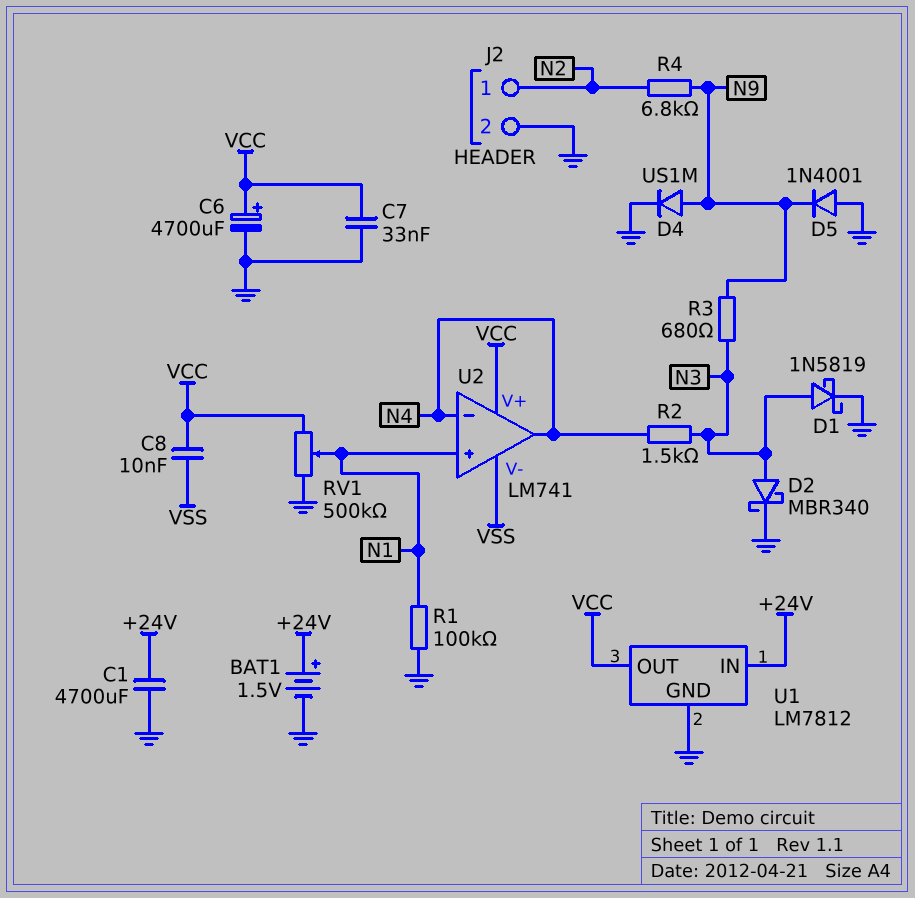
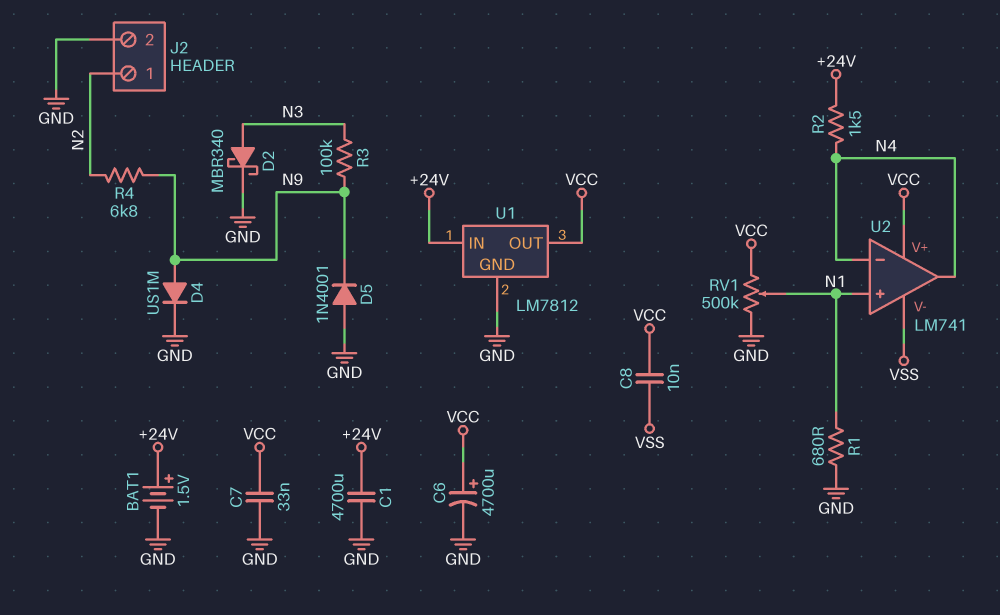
D1: schottky 1N5819 (A N3, K GND) -> none
R1: 100k (GND, N1) -> 680 (GND, N1)
R2: 1.5k (N3, N4) -> 1.5k (+24V, N4)
R3: 680 (N3, N9) -> 100k (N3, N9)

